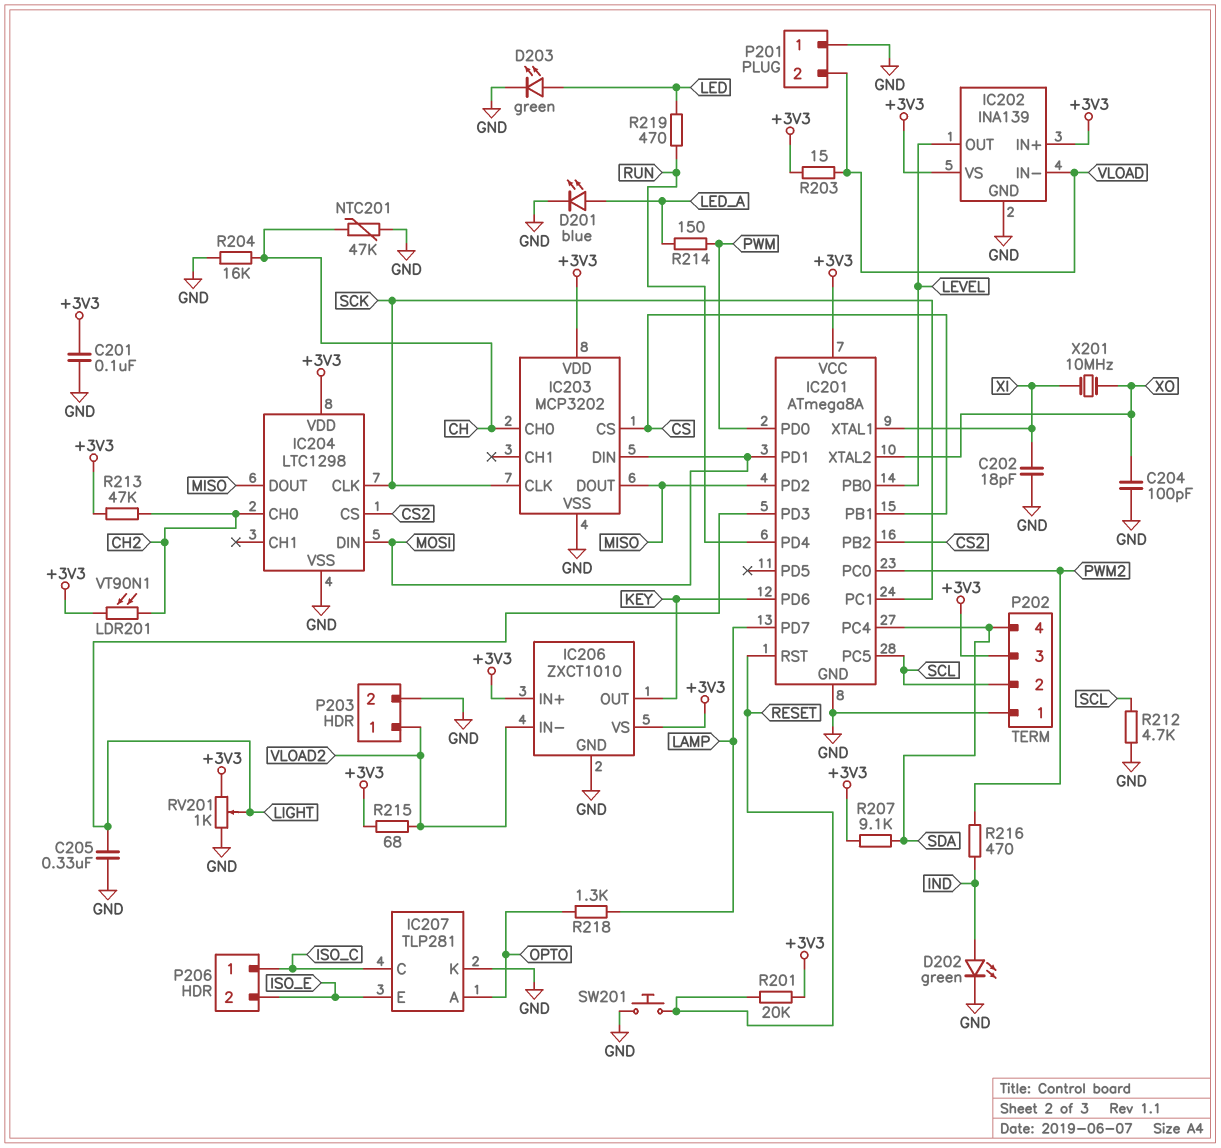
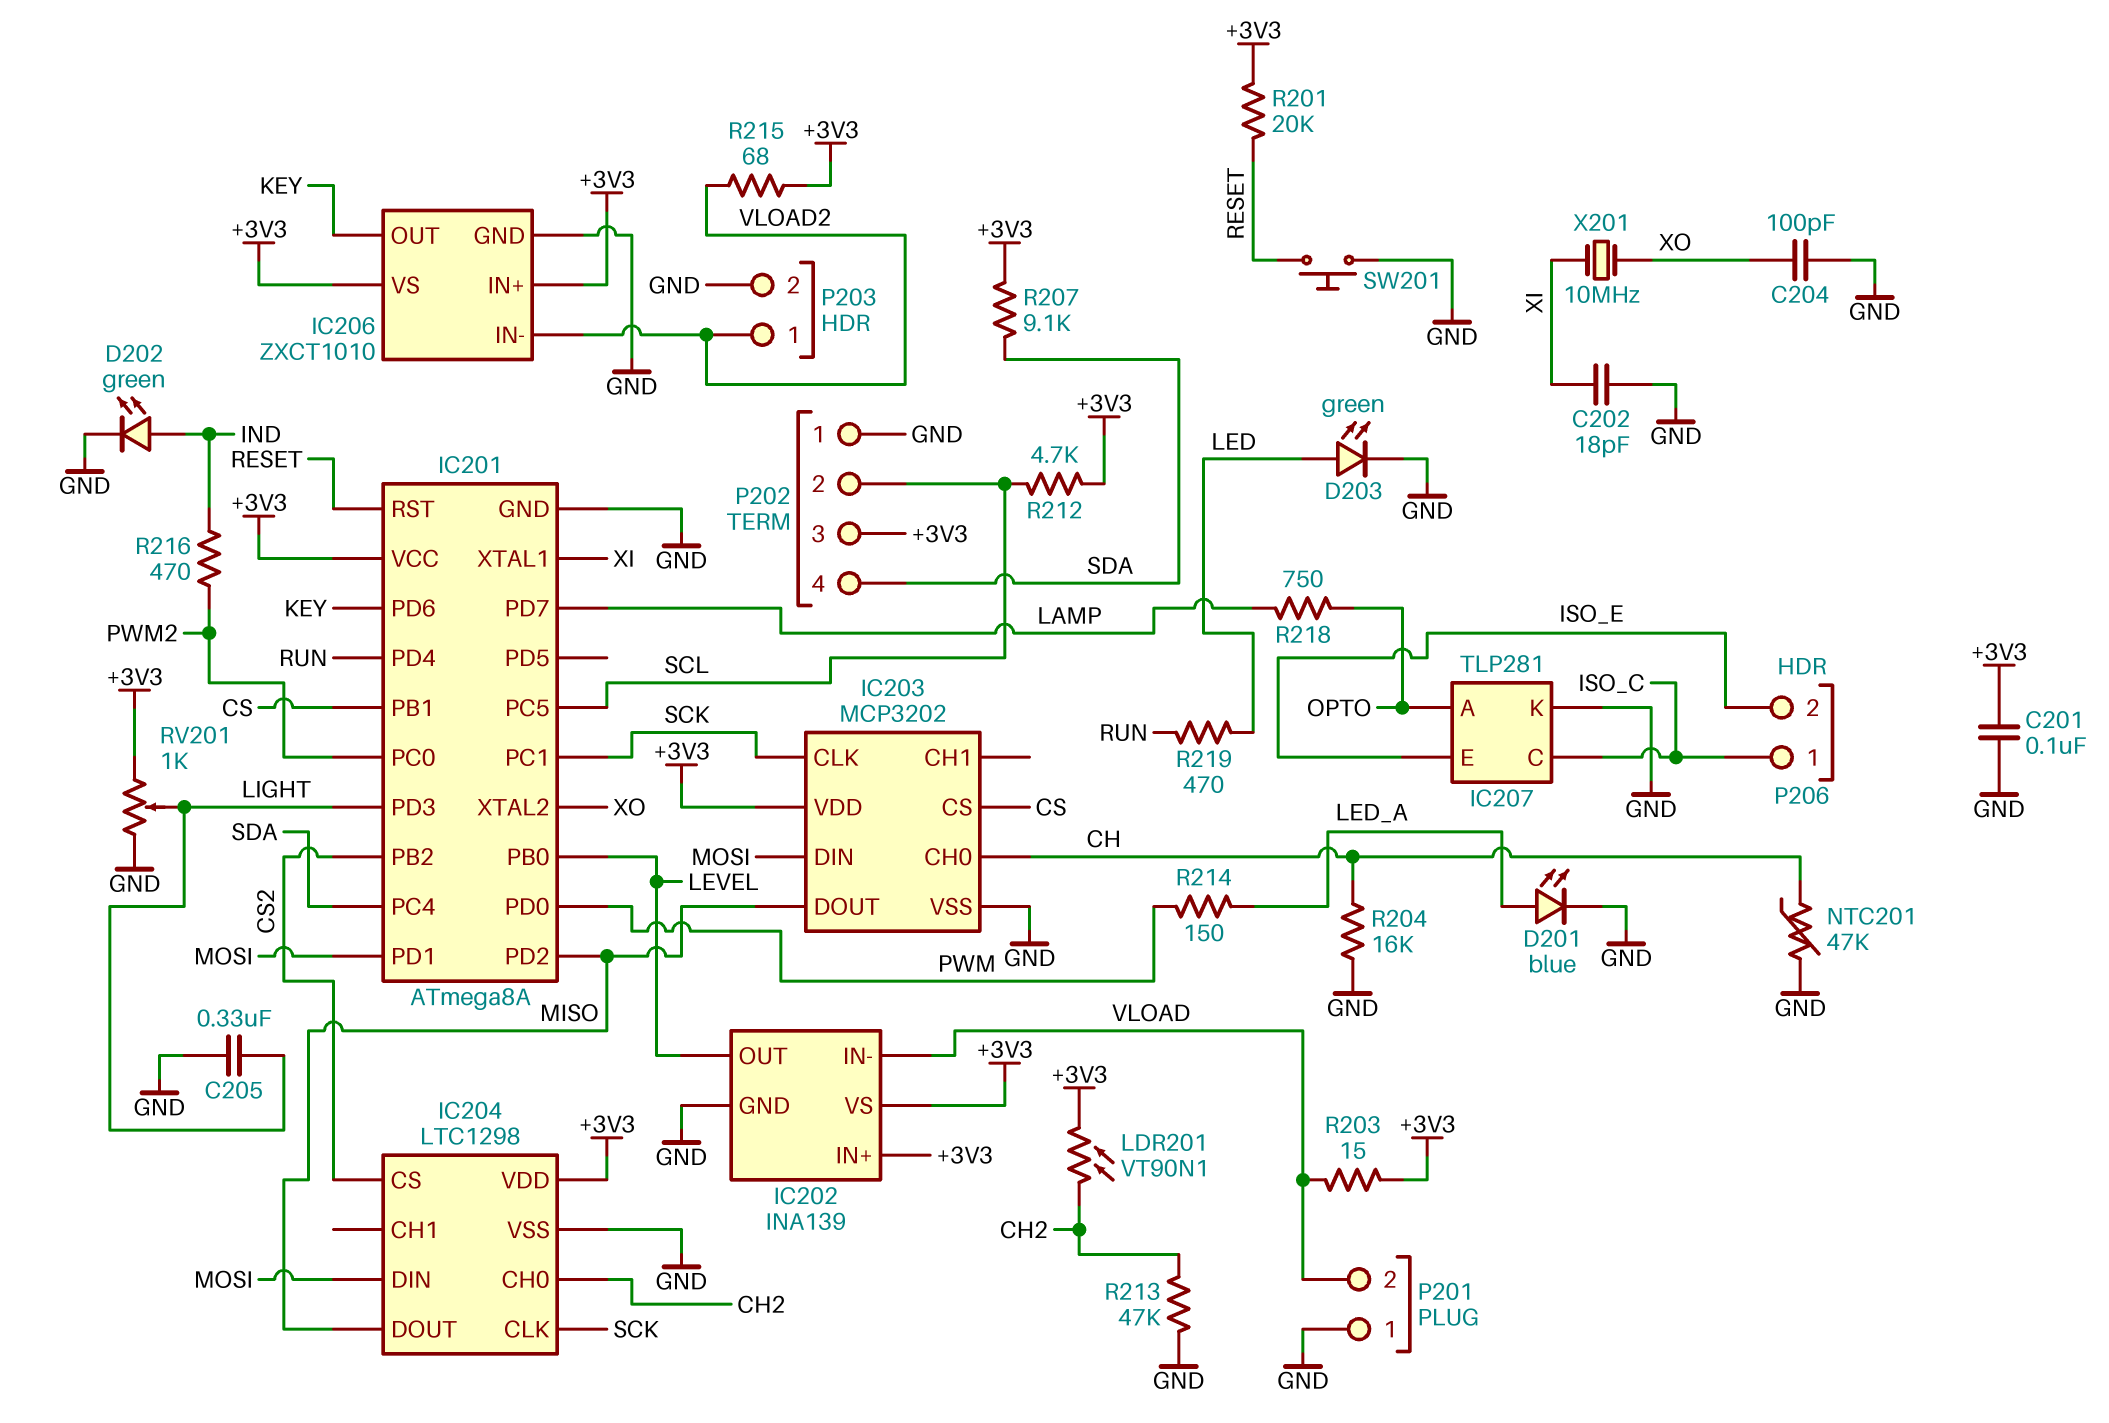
R212: 4.7k (GND, SCL) -> 4.7k (+3V3, SCL)
R213: 47k (+3V3, CH2) -> 47k (CH2, GND)
R218: 1.3k (LAMP, OPTO) -> 750 (LAMP, OPTO)

